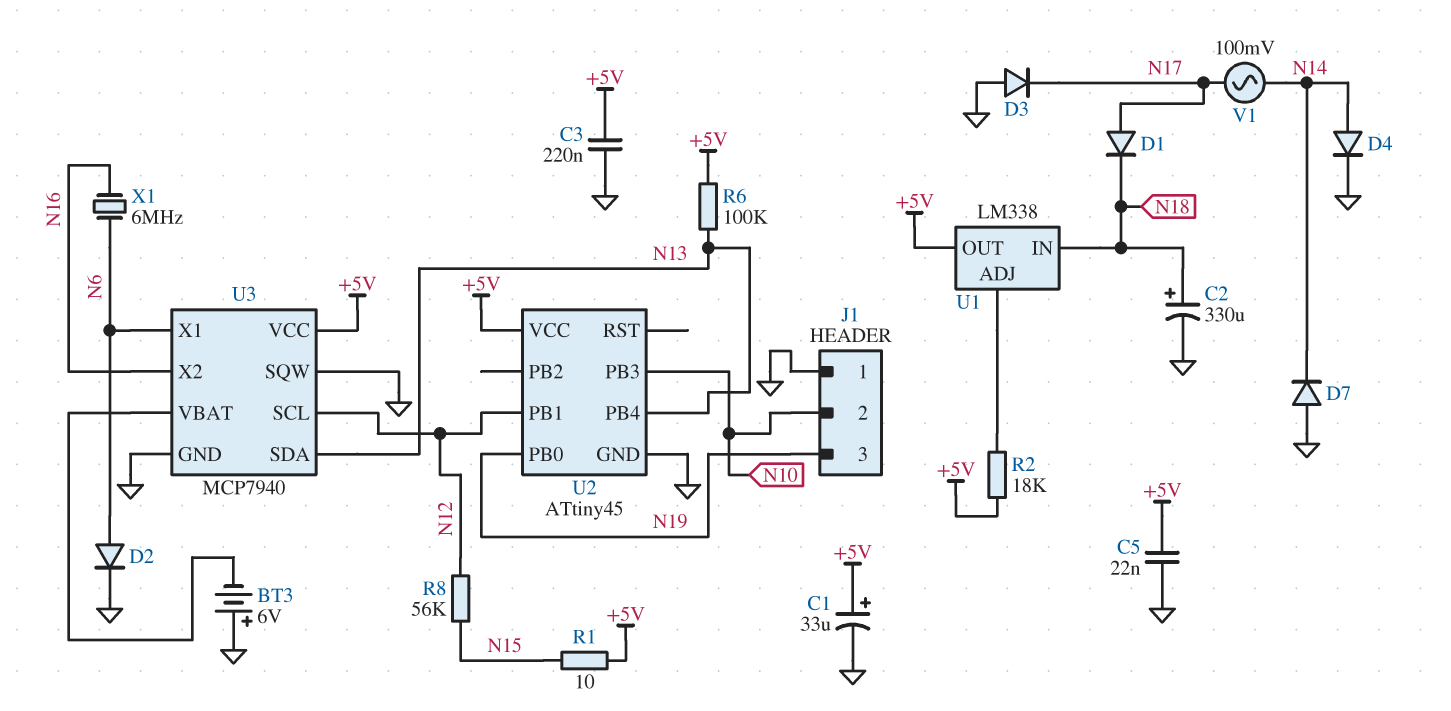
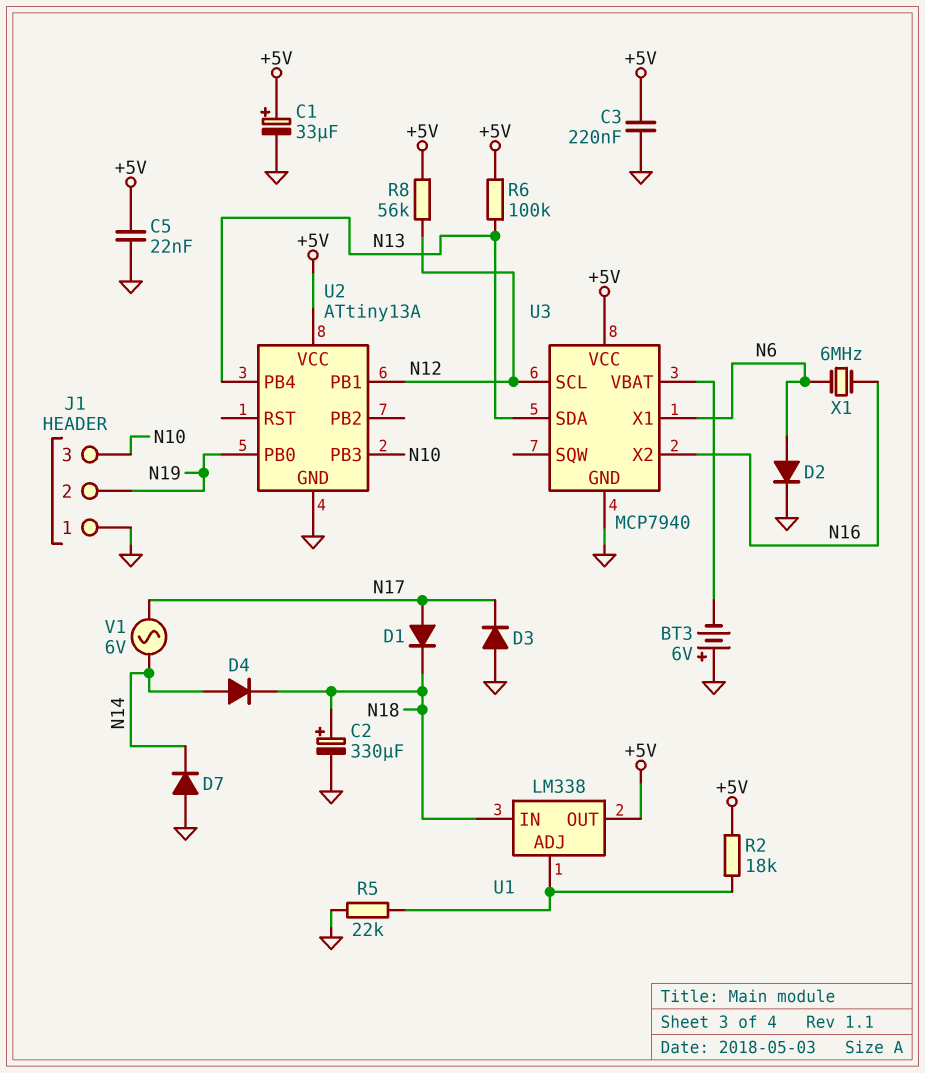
D4: diode (A N14, K GND) -> diode (A N14, K N18)
J1 pin 2: N10 -> N19
J1 pin 3: N19 -> N10
R1: 10 (+5V, N15) -> none
R5: none -> 22k (GND, U1/ADJ)
R8: 56k (N12, N15) -> 56k (+5V, N12)
U2: ATtiny45 -> ATtiny13A
U3 pin SQW: GND -> none
V1: AC 100mV (N14, N17) -> AC 6V (N14, N17)

